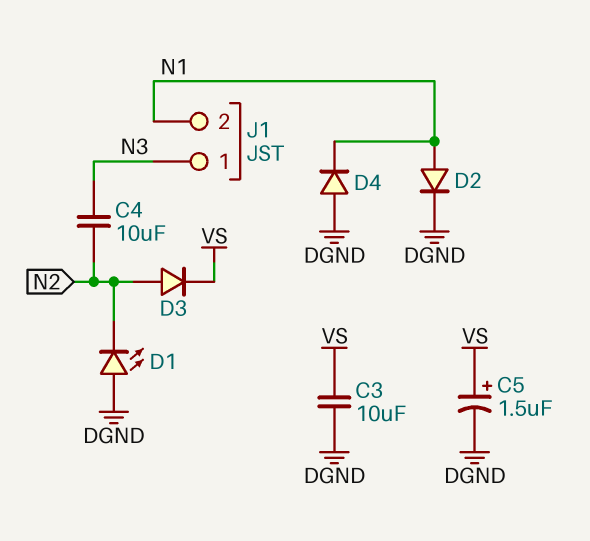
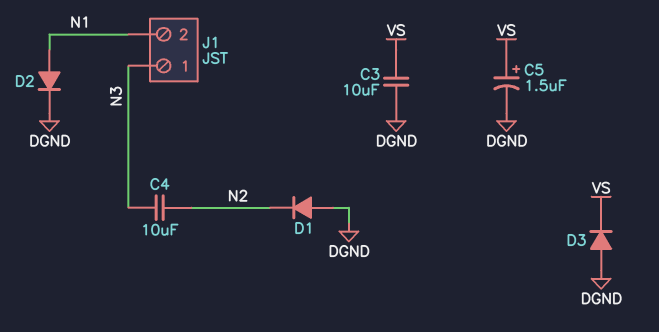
D1: LED (A DGND, K N2) -> diode (A DGND, K N2)
D3: diode (A N2, K VS) -> diode (A DGND, K VS)
D4: diode (A DGND, K N1) -> none

